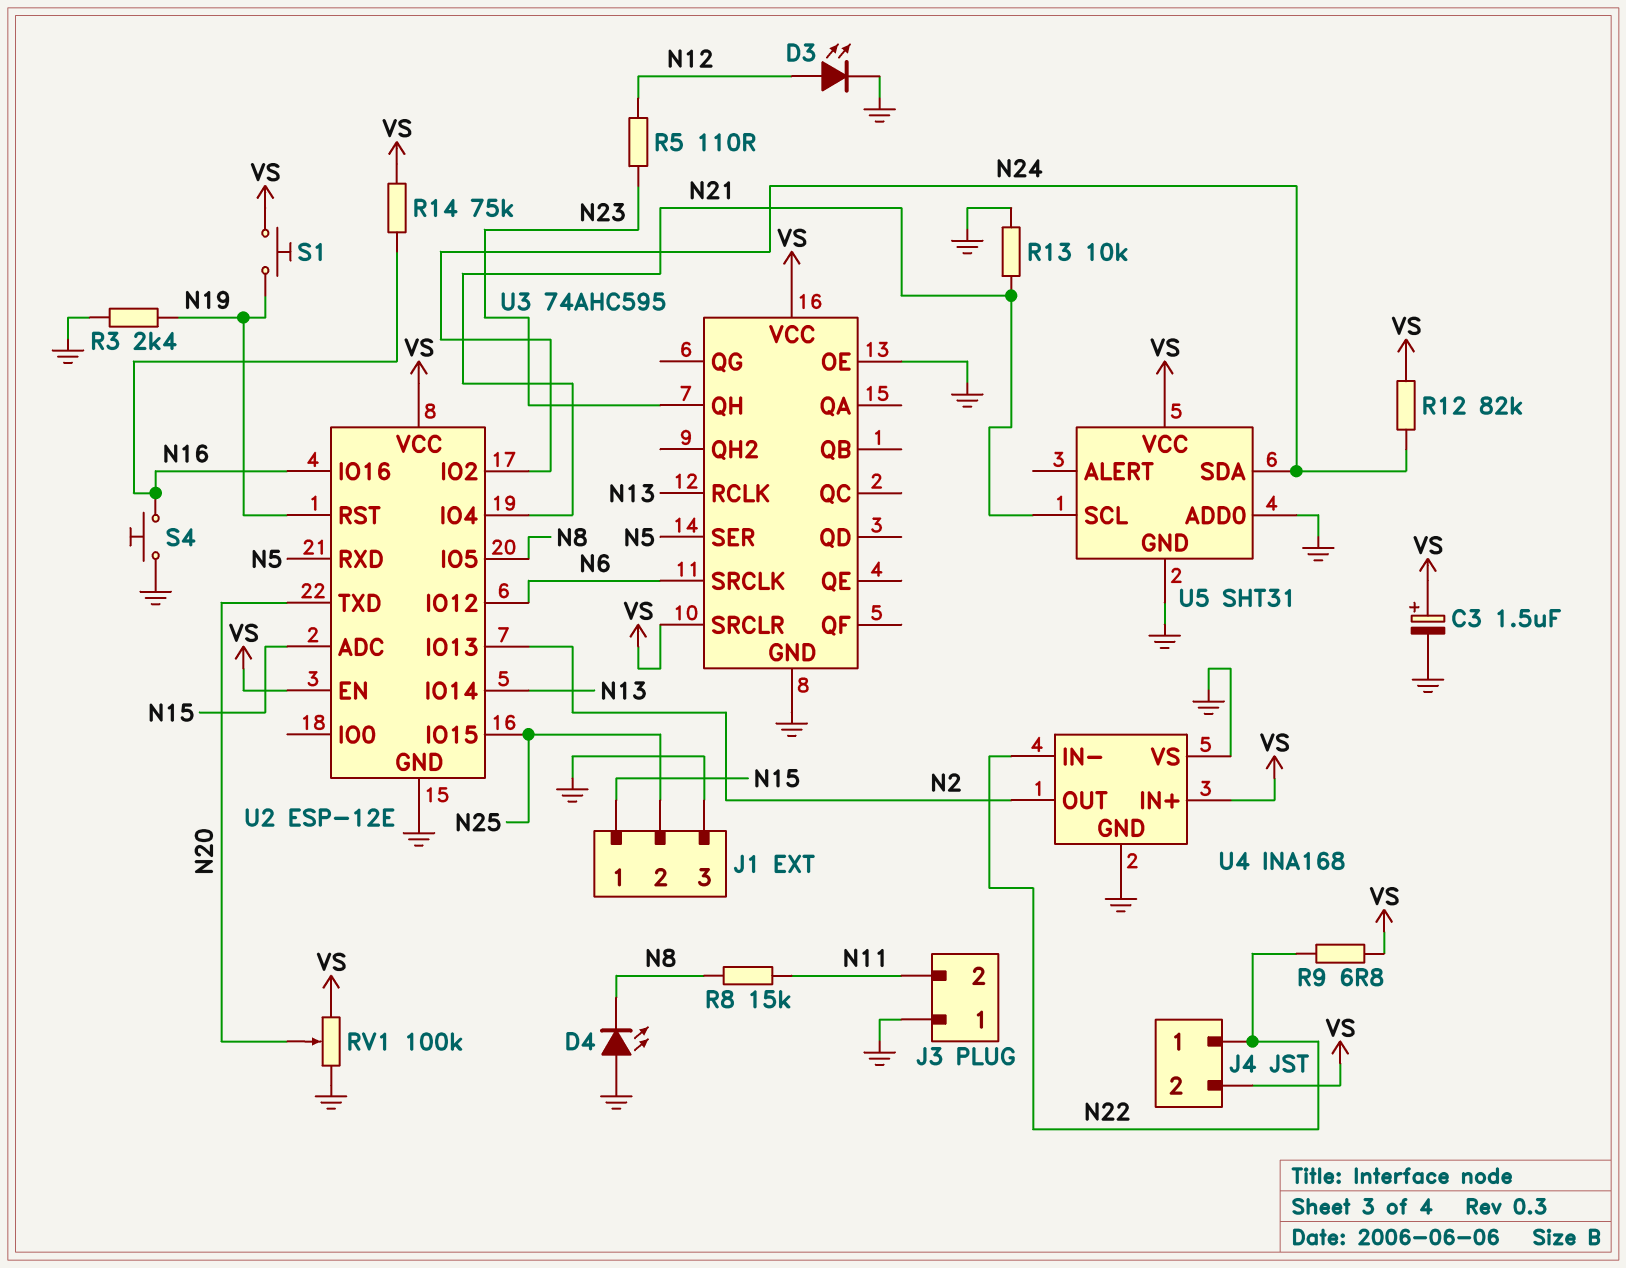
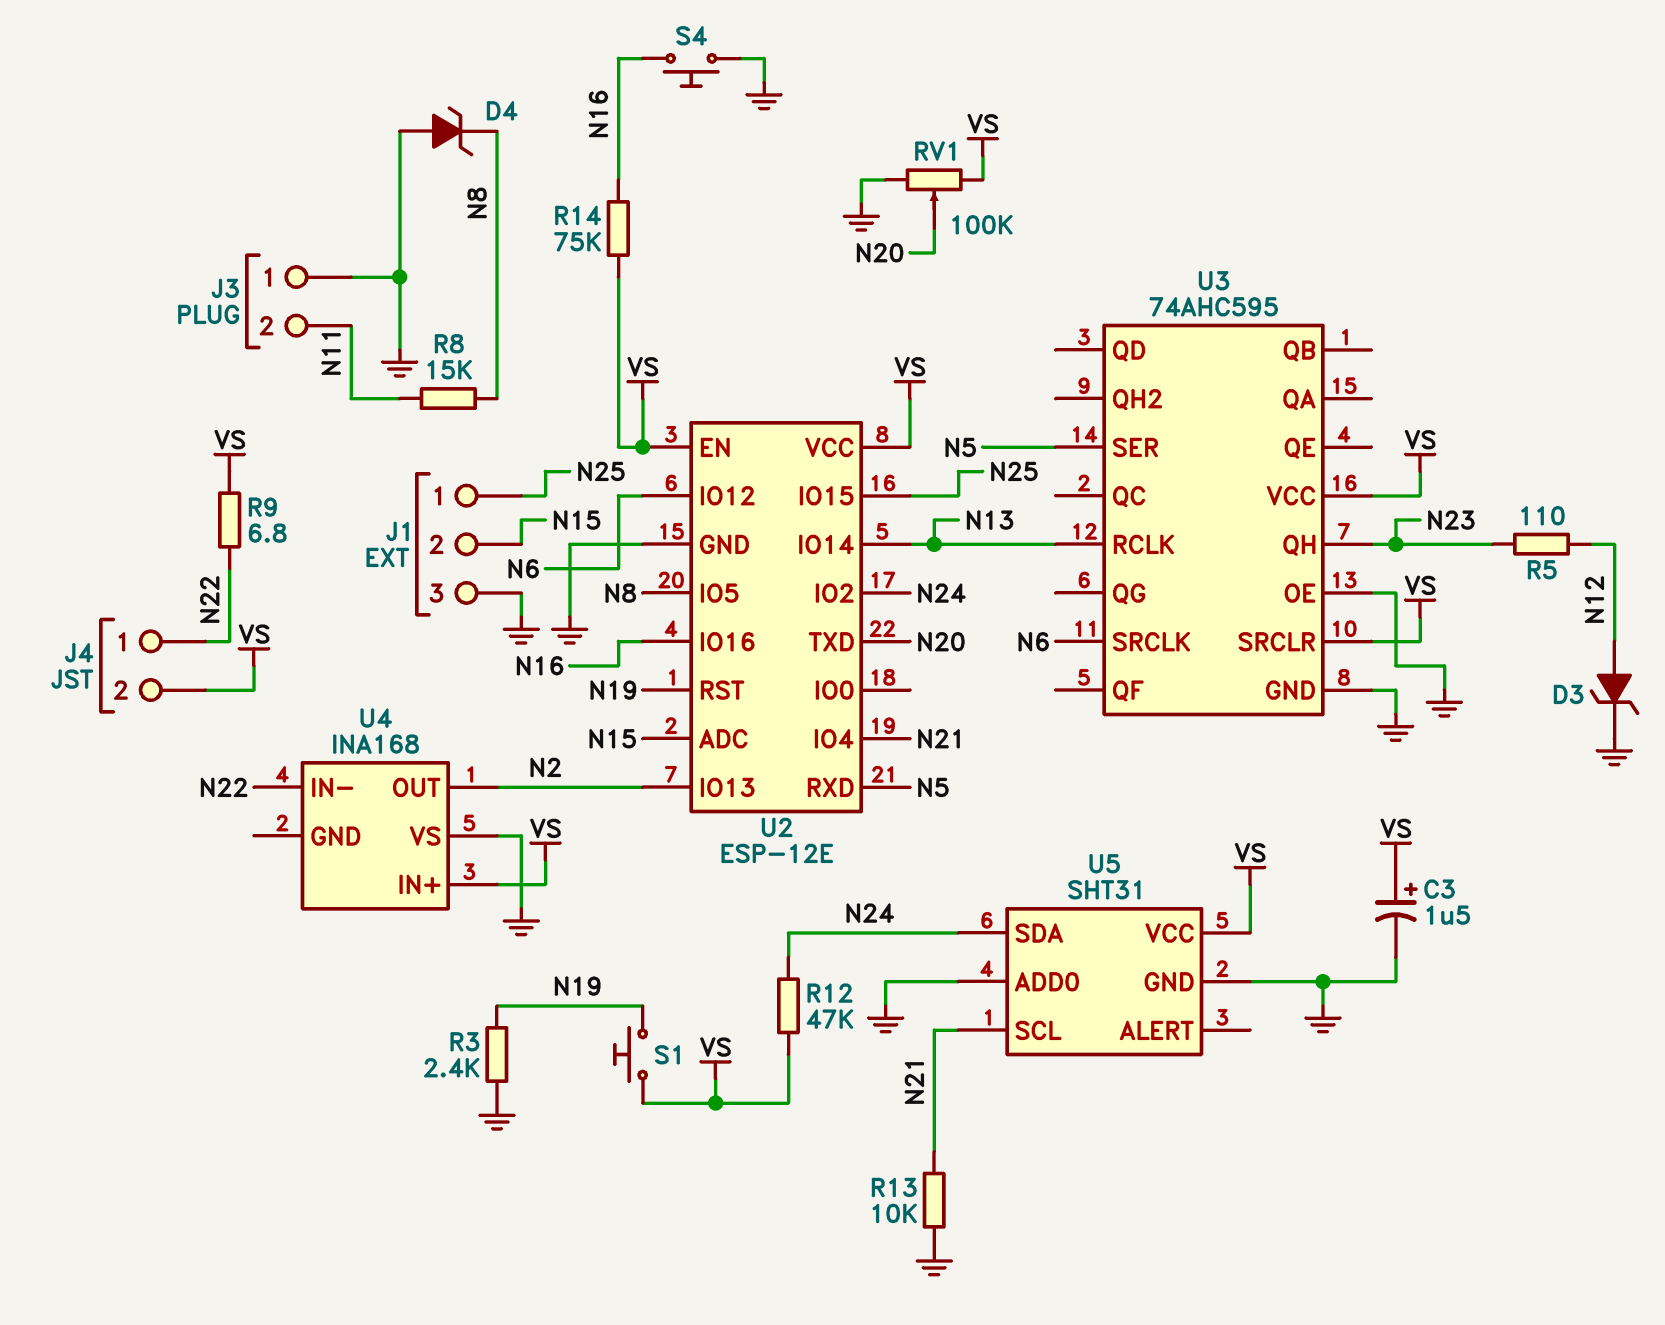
D3: LED (A N12, K GND) -> zener (A N12, K GND)
D4: LED (A GND, K N8) -> zener (A GND, K N8)
J1 pin 1: N15 -> N25
J1 pin 2: N25 -> N15
R12: 82k (N24, VS) -> 47k (N24, VS)
U4 pin GND: GND -> none

